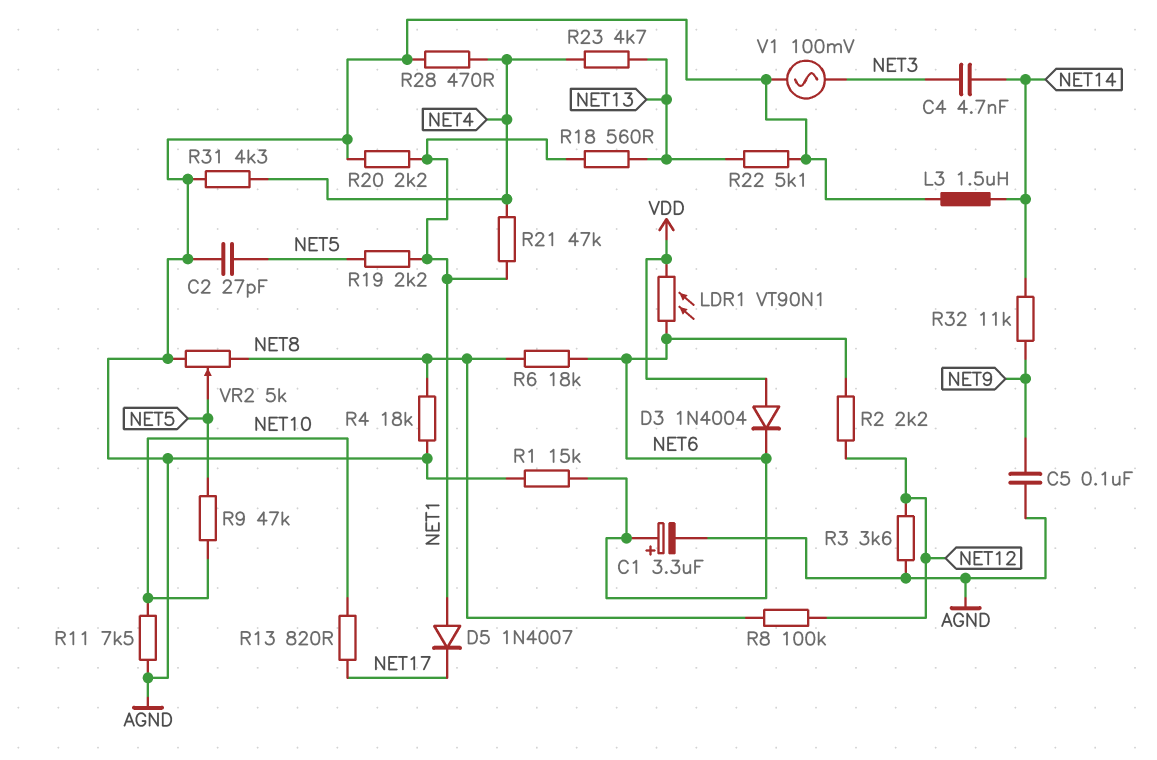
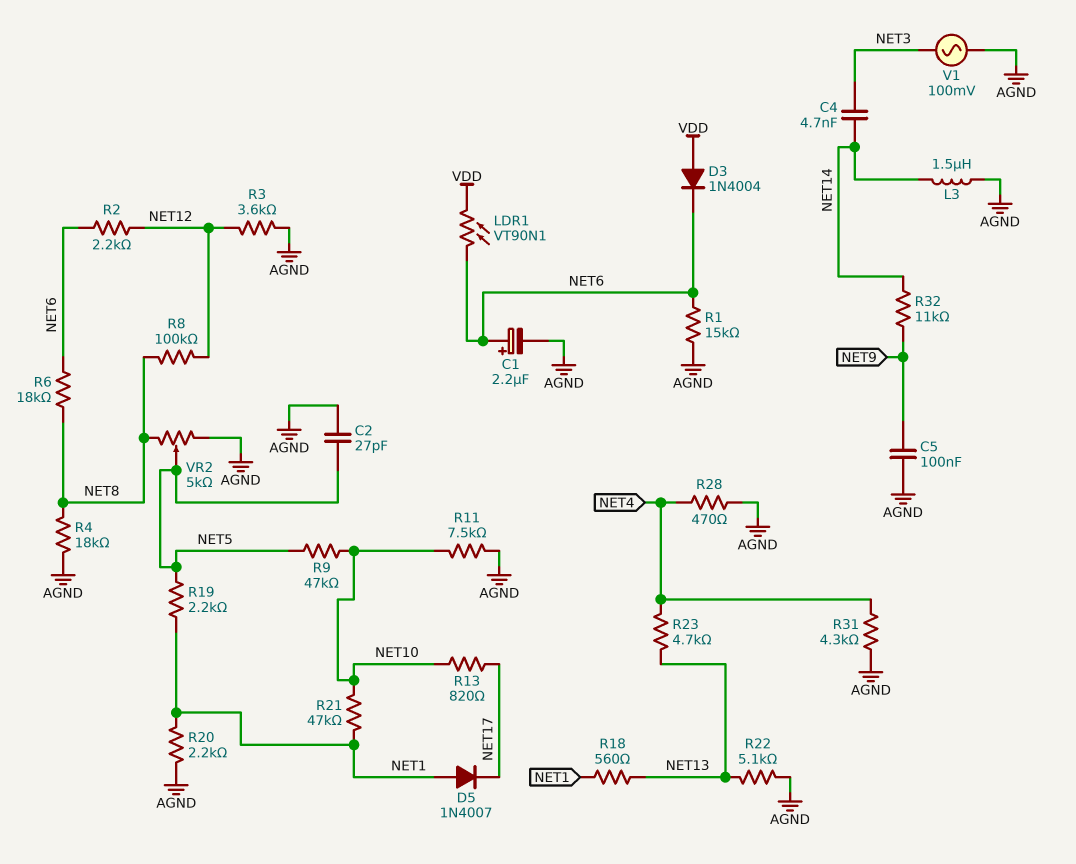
C1: 3.3uF (plus NET6, minus AGND) -> 2.2uF (plus NET6, minus AGND)
R21: 47k (NET1, NET4) -> 47k (NET1, NET10)

